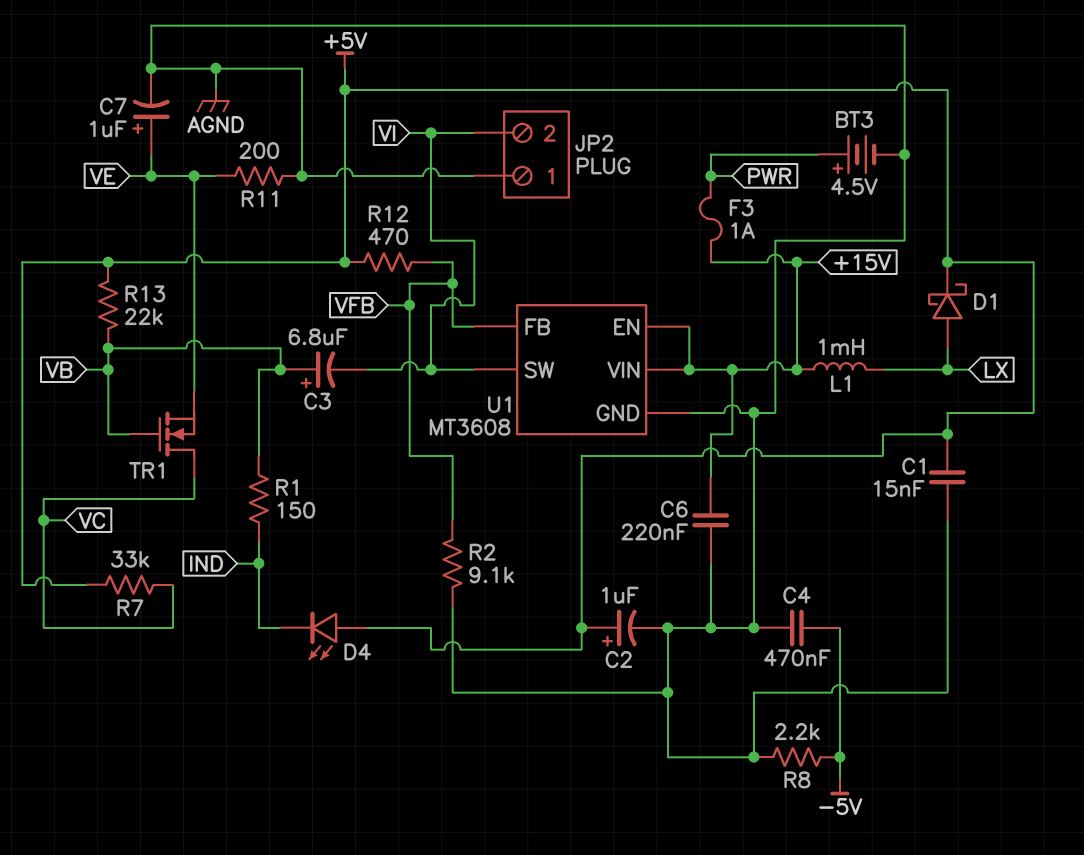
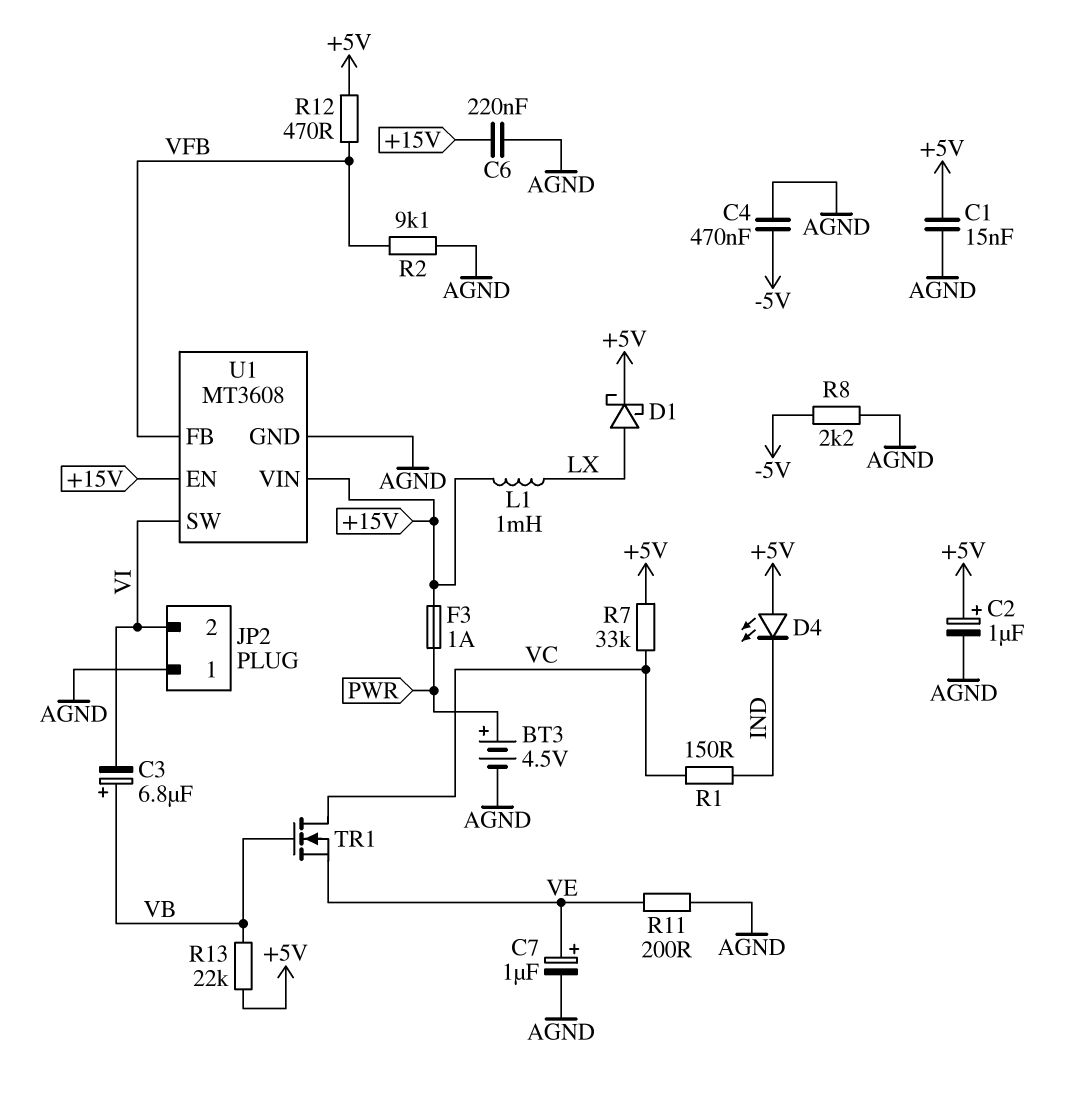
R1: 150 (IND, VB) -> 150 (IND, VC)

